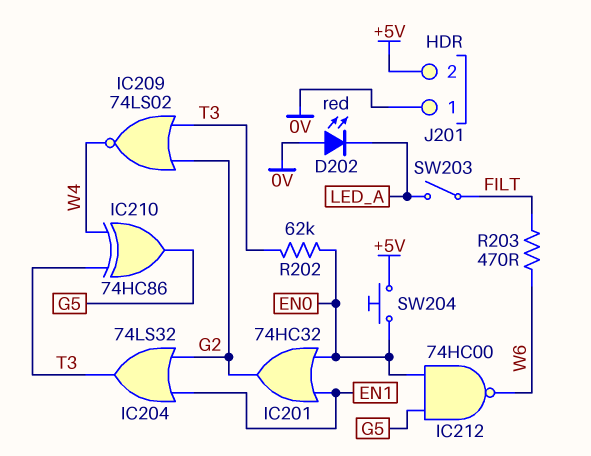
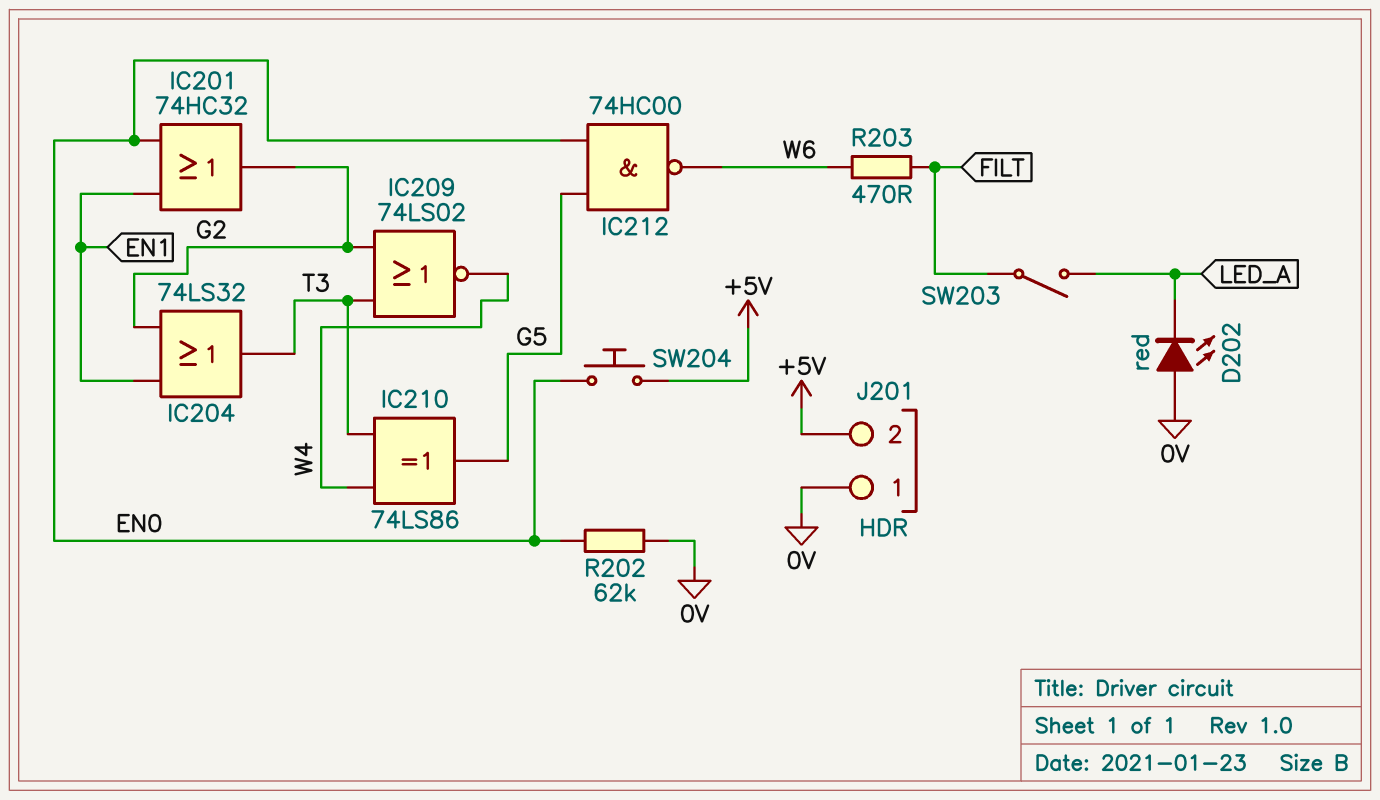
IC210: XOR 74HC86 (in T3, in W4, out G5) -> XOR 74LS86 (in T3, in W4, out G5)
R202: 62k (EN0, T3) -> 62k (0V, EN0)

